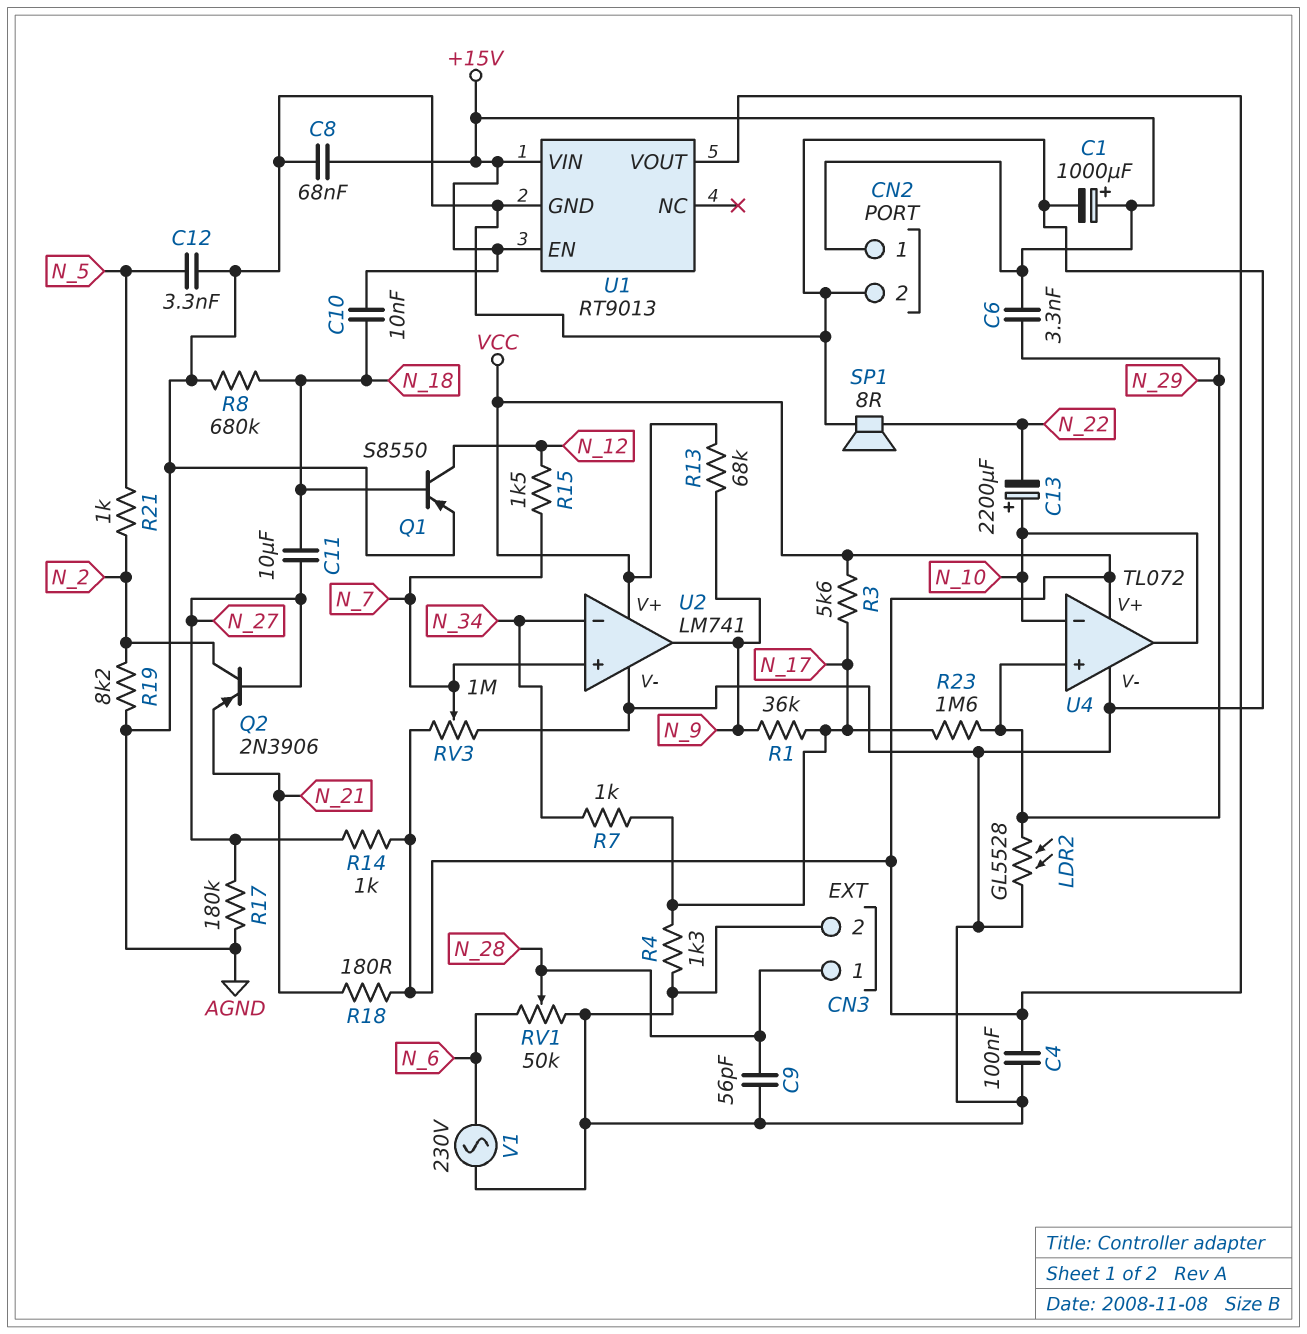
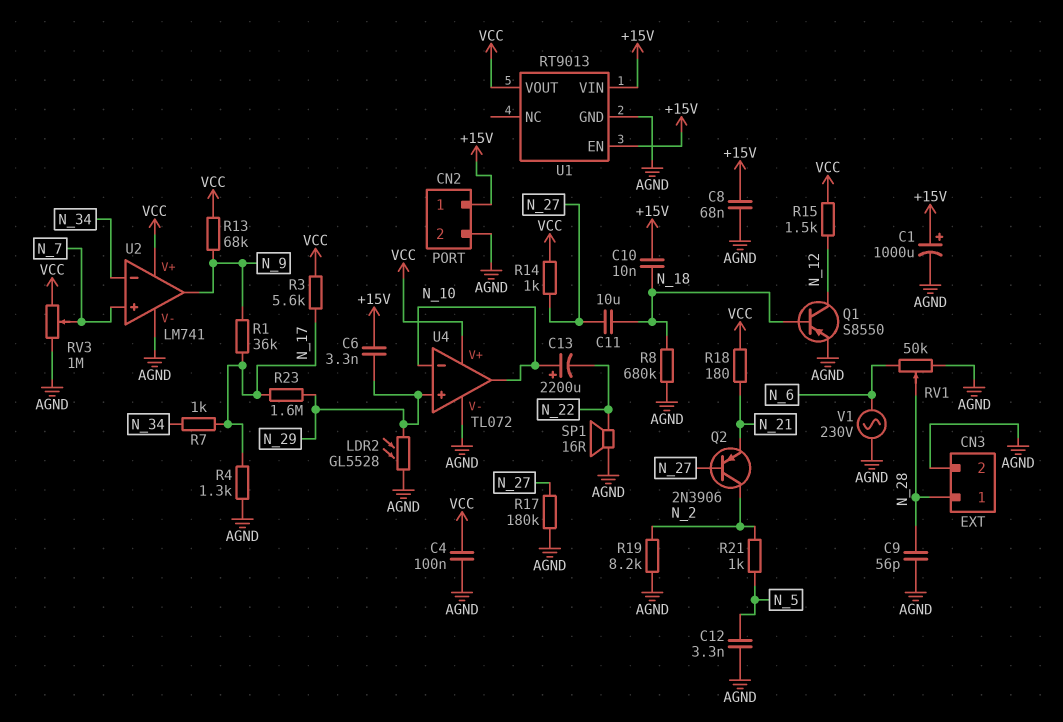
R15: 1.5k (N_7, N_12) -> 1.5k (N_12, VCC)
SP1: speaker 8R (AGND, N_22) -> speaker 16R (AGND, N_22)

